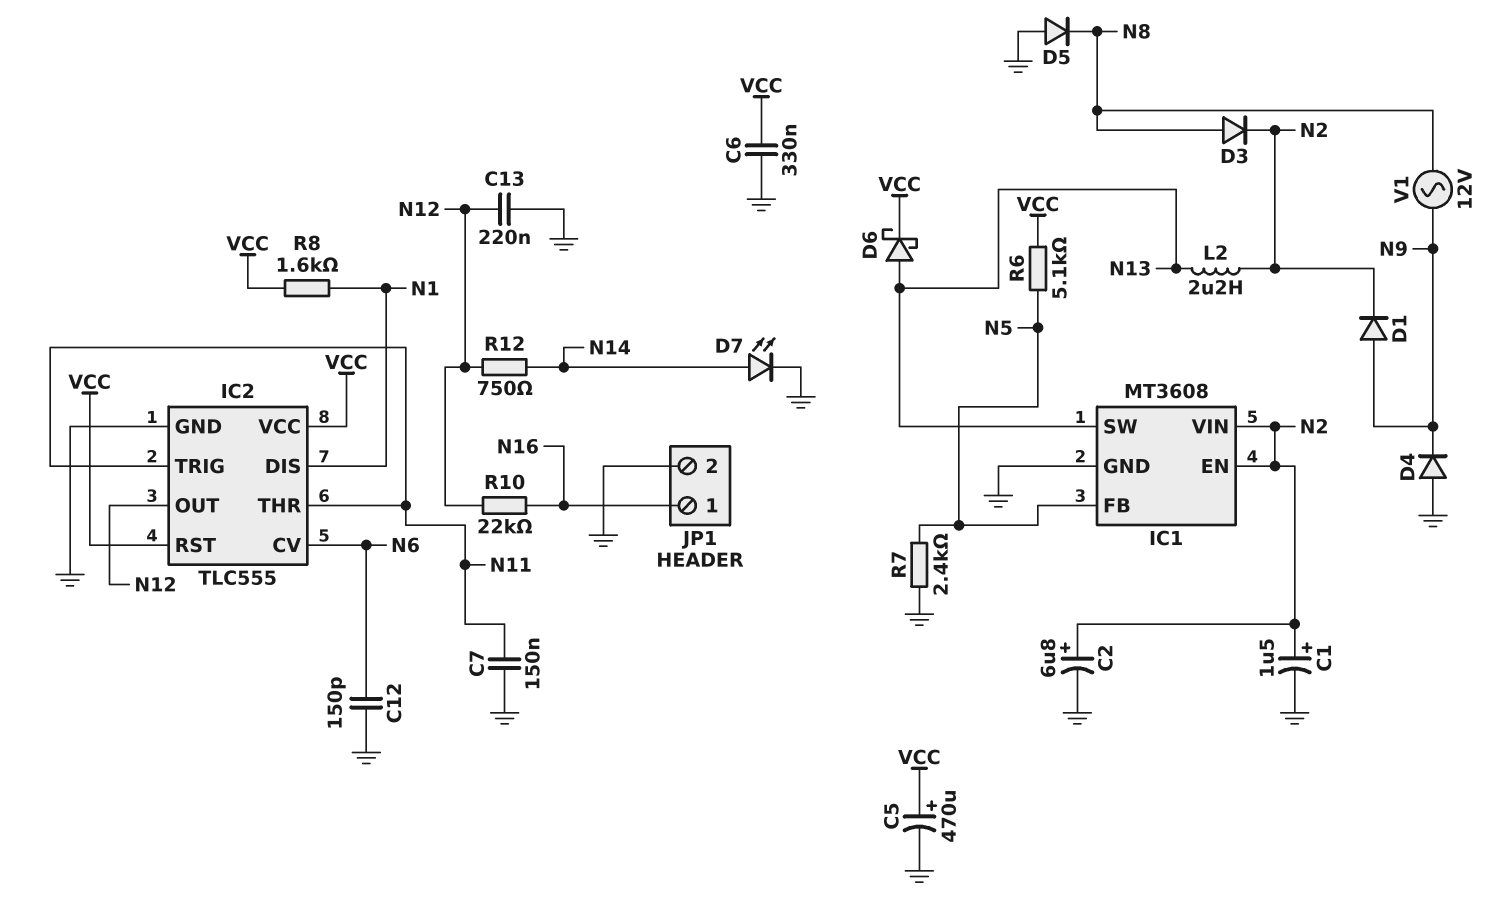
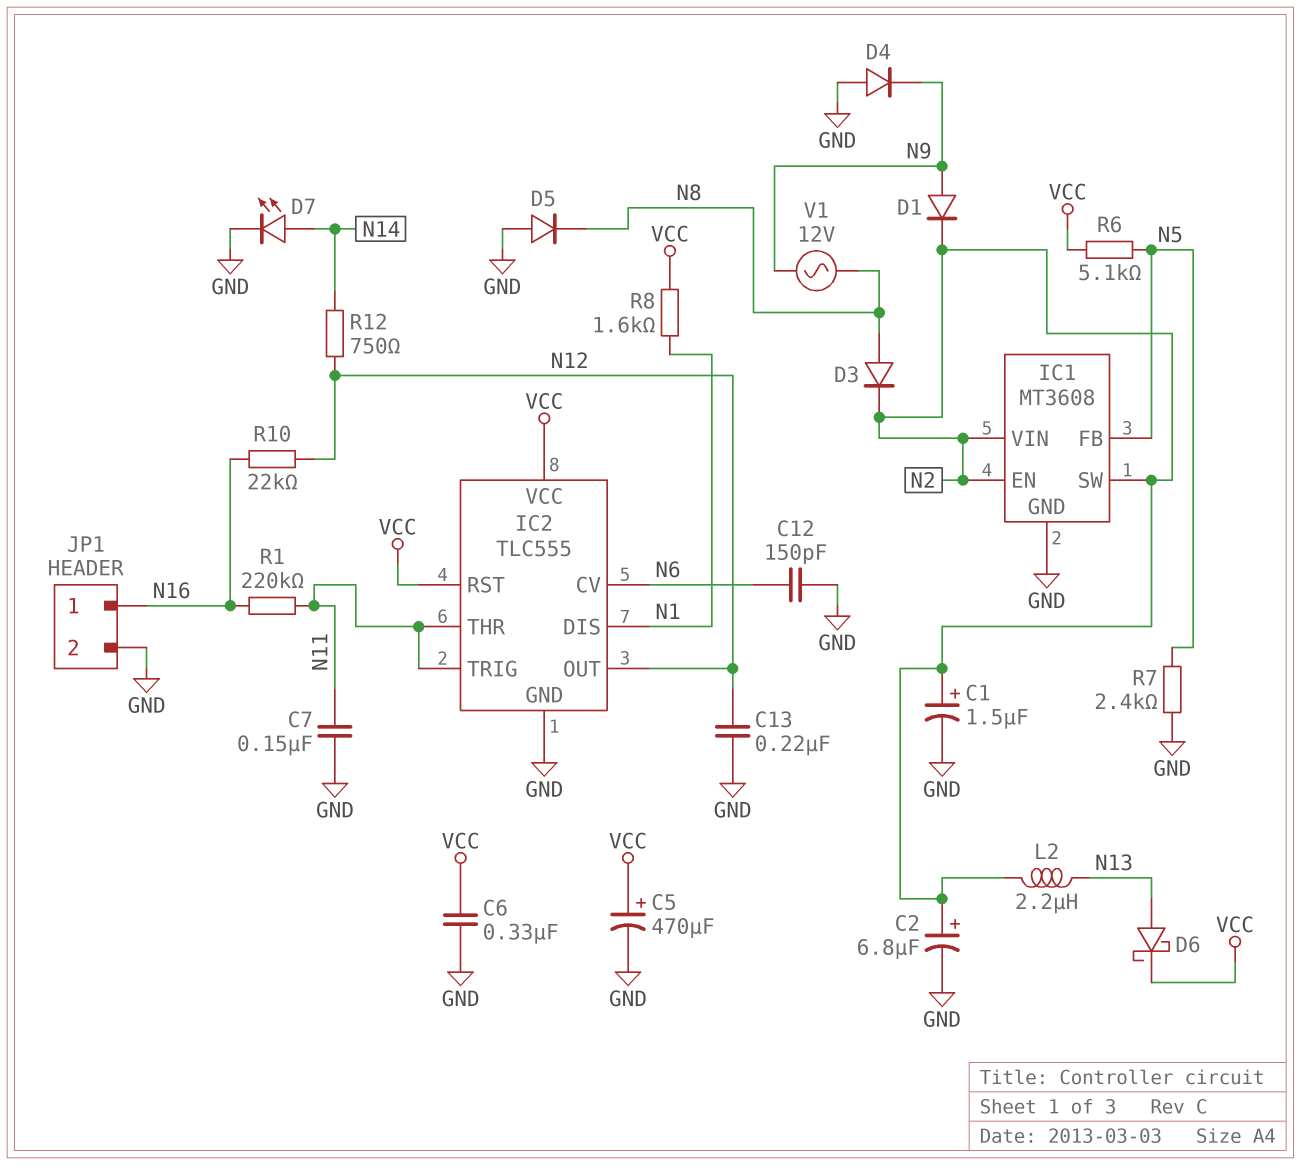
IC1 pin SW: N13 -> N2
R1: none -> 220k (N11, N16)

